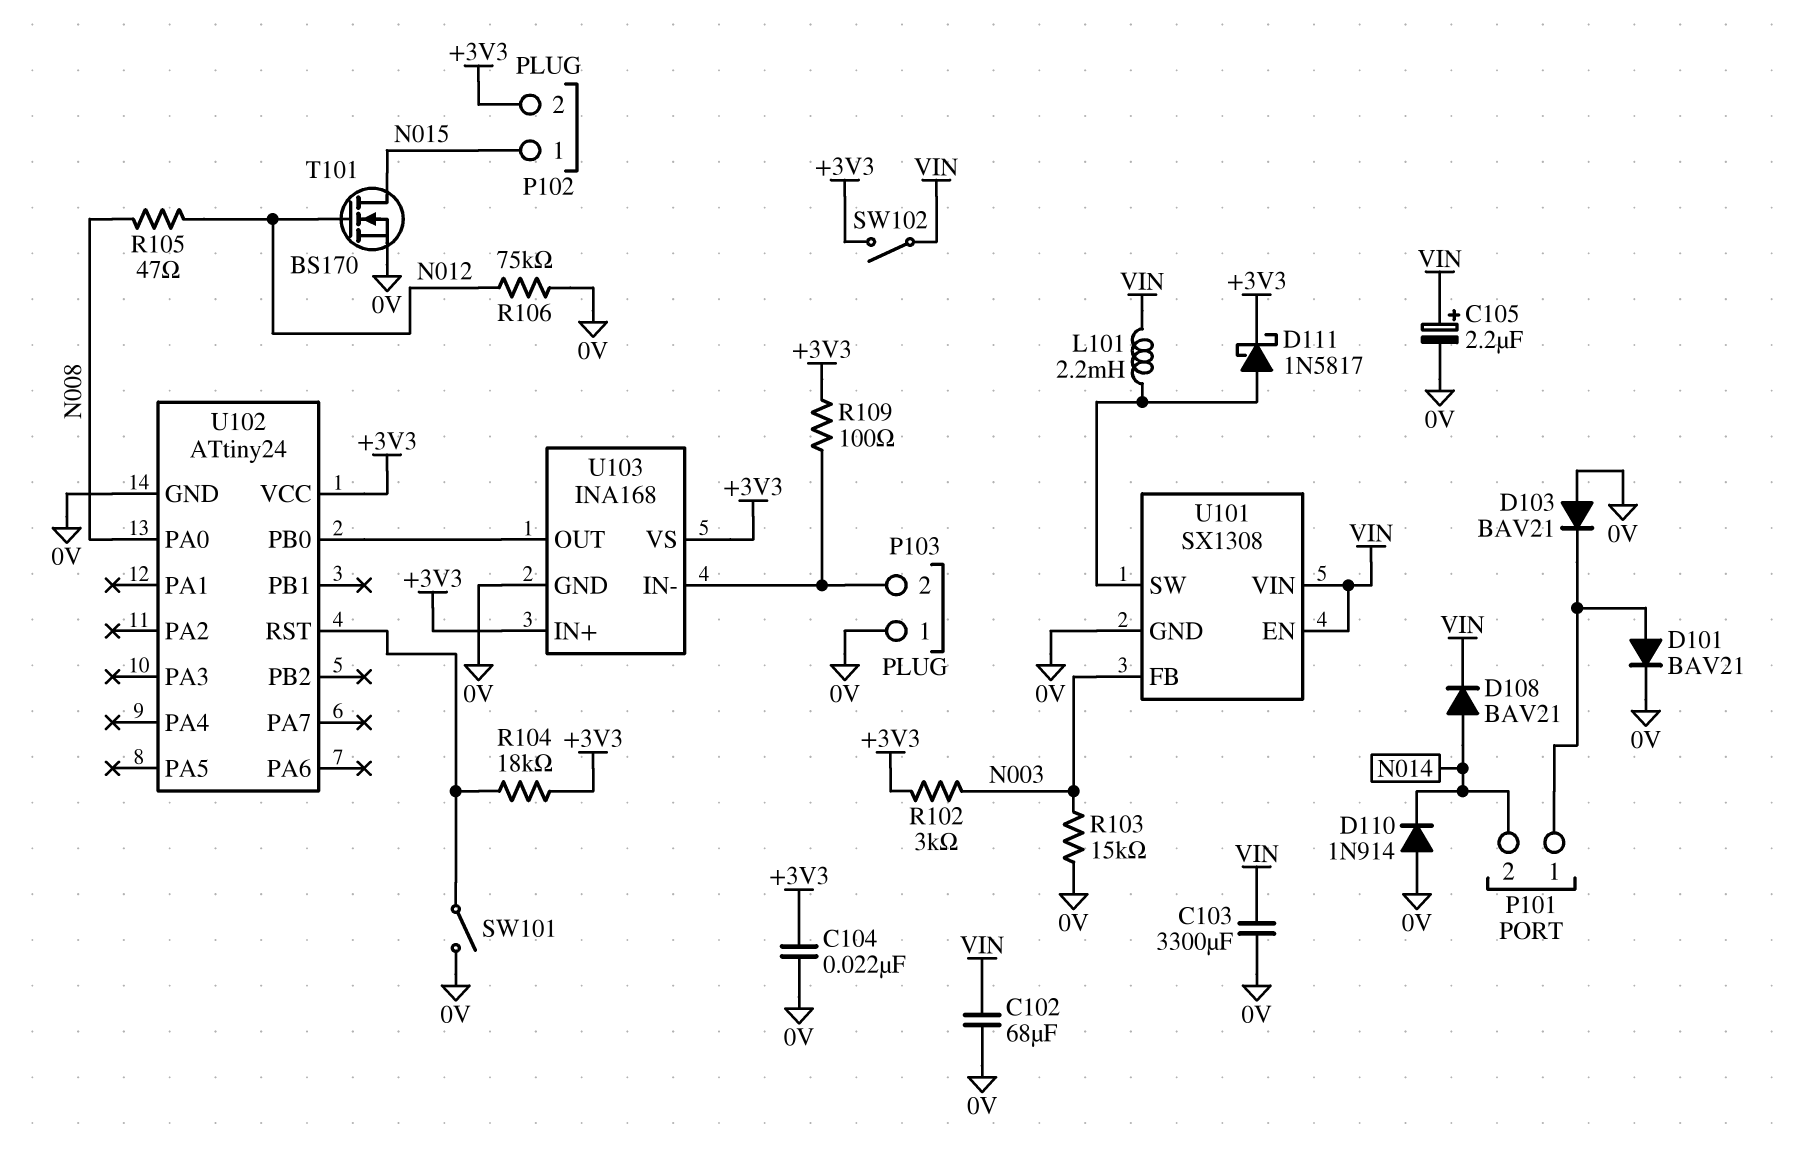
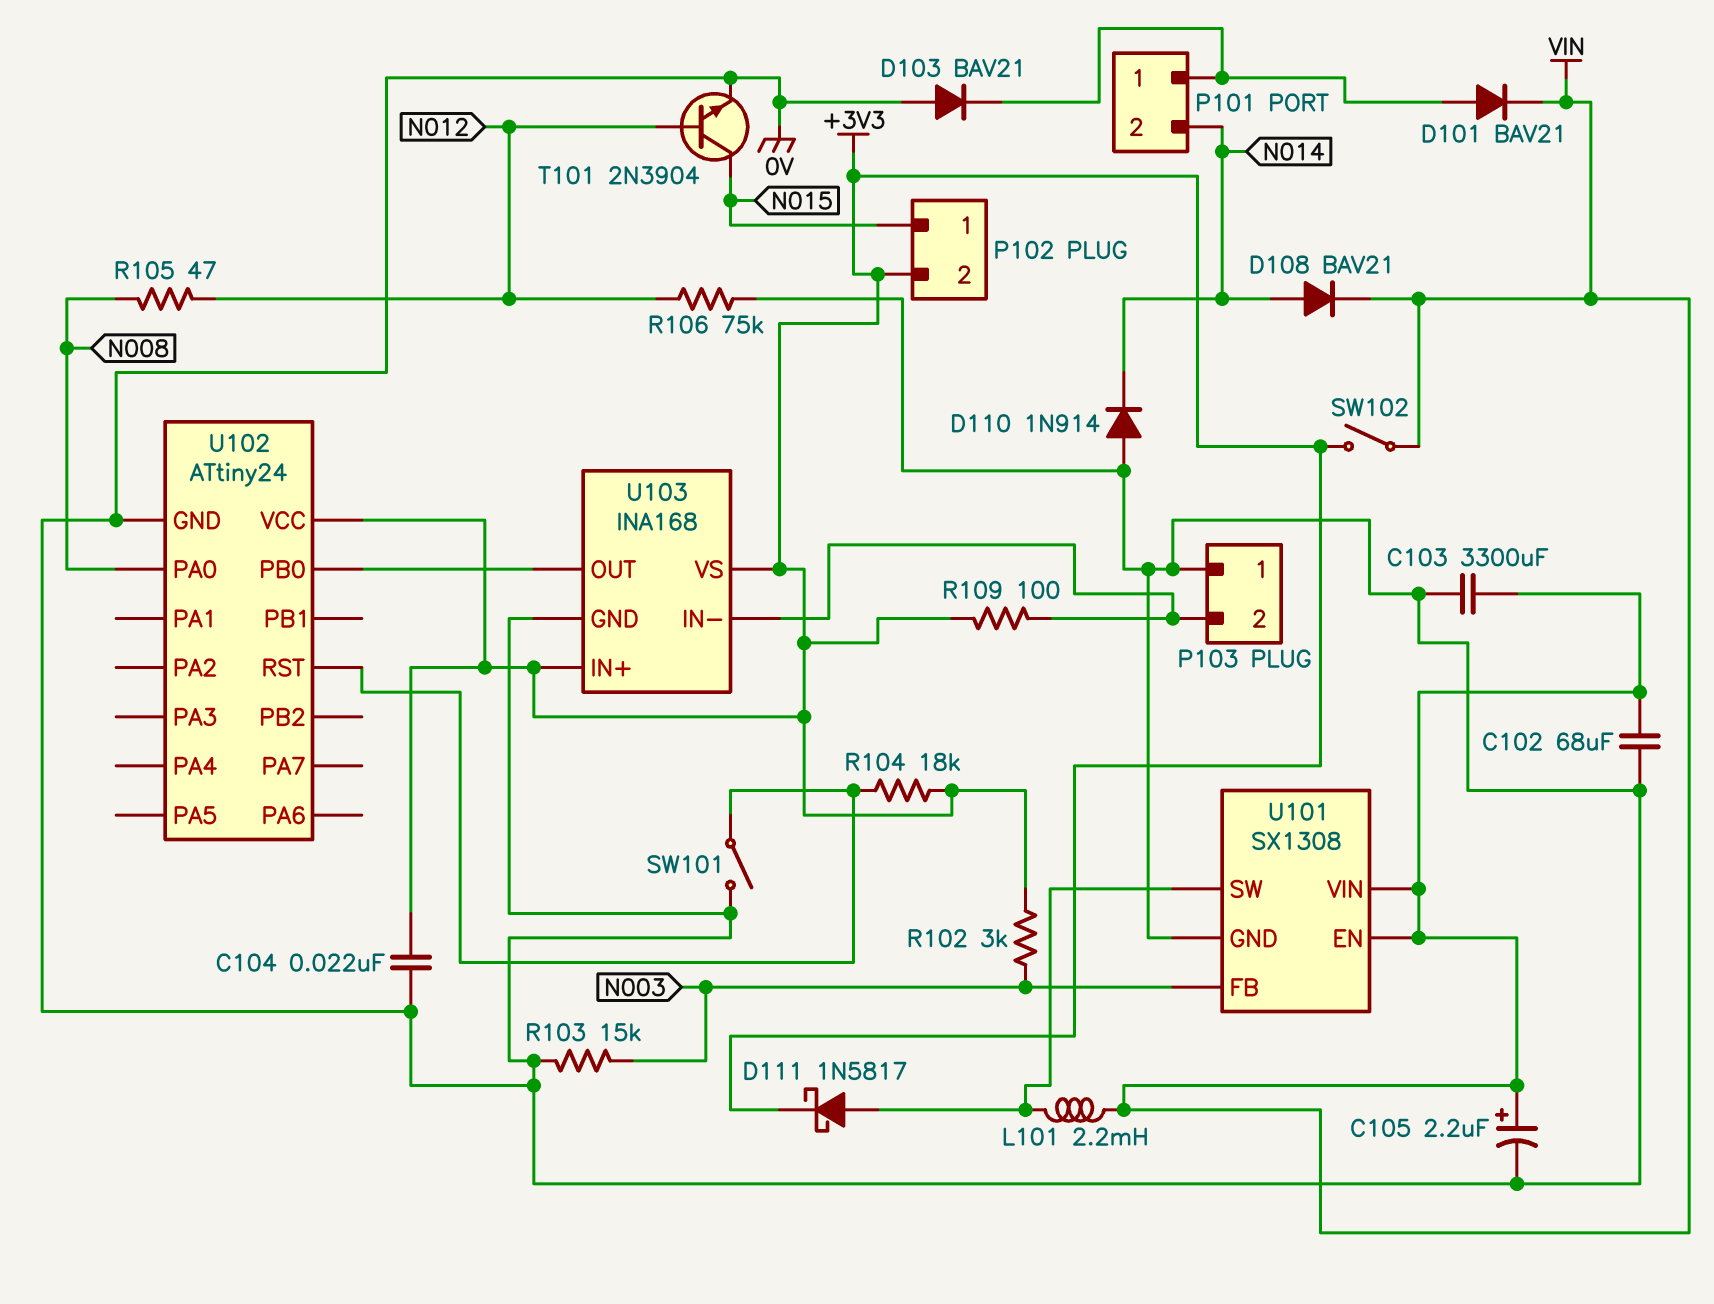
D101: diode BAV21 (A P101/1, K 0V) -> diode BAV21 (A P101/1, K VIN)
T101: NMOS BS170 (G N012, D N015, S 0V) -> NPN 2N3904 (B N012, C N015, E 0V)

